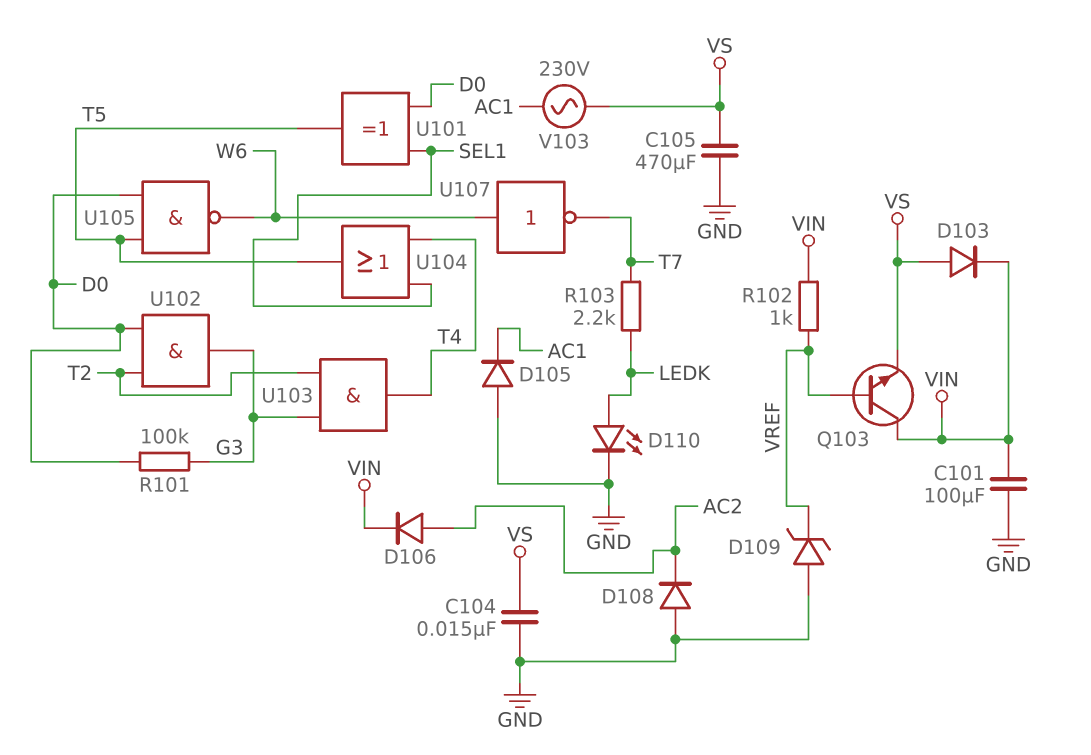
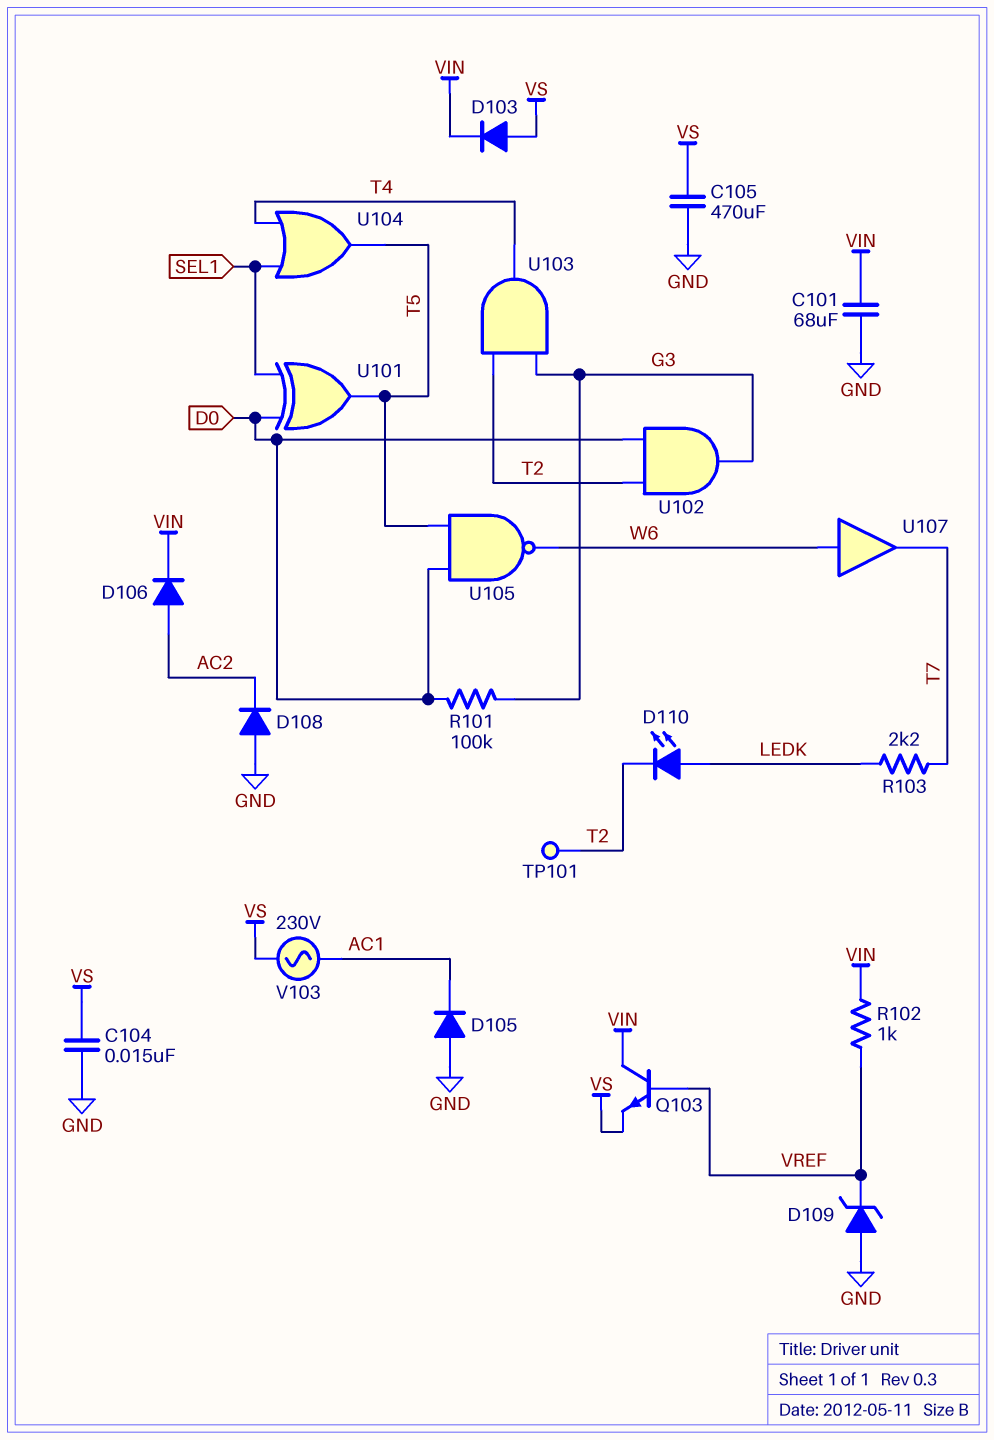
C101: 100uF (GND, VIN) -> 68uF (GND, VIN)
D110: LED (A LEDK, K GND) -> LED (A LEDK, K T2)
TP101: none -> test point (T2)
U107: NOT (in W6, out T7) -> buffer (in W6, out T7)

